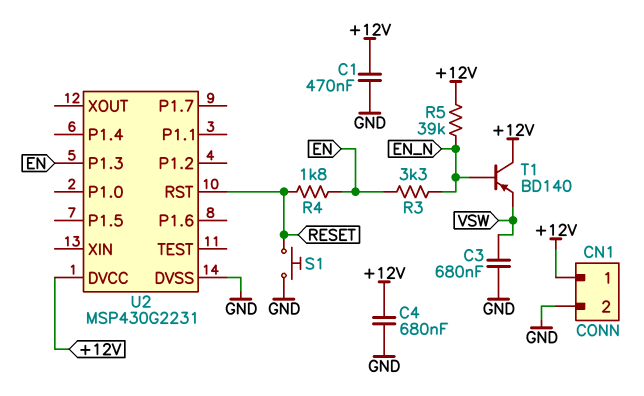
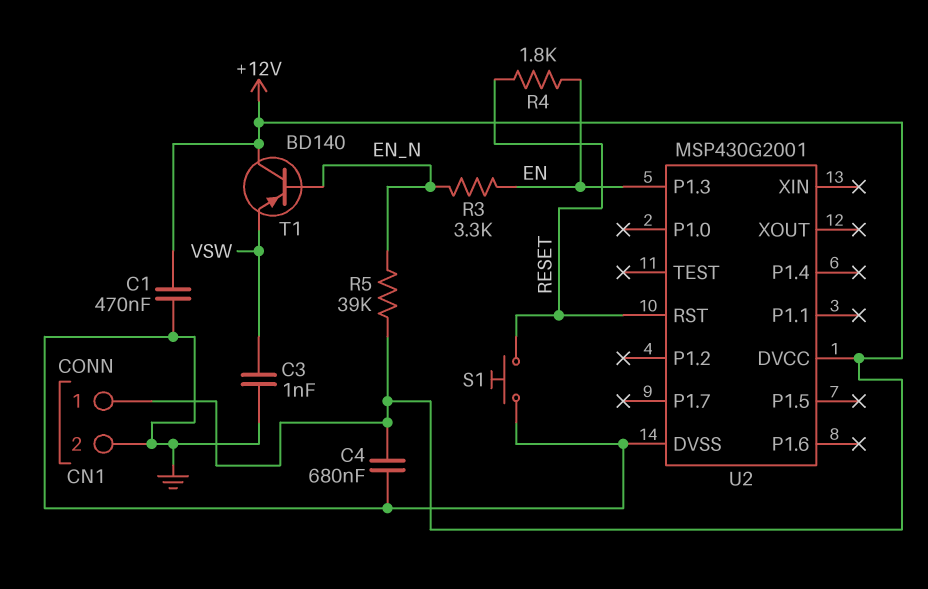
C3: 680nF (GND, VSW) -> 1nF (GND, VSW)
U2: MSP430G2231 -> MSP430G2001

